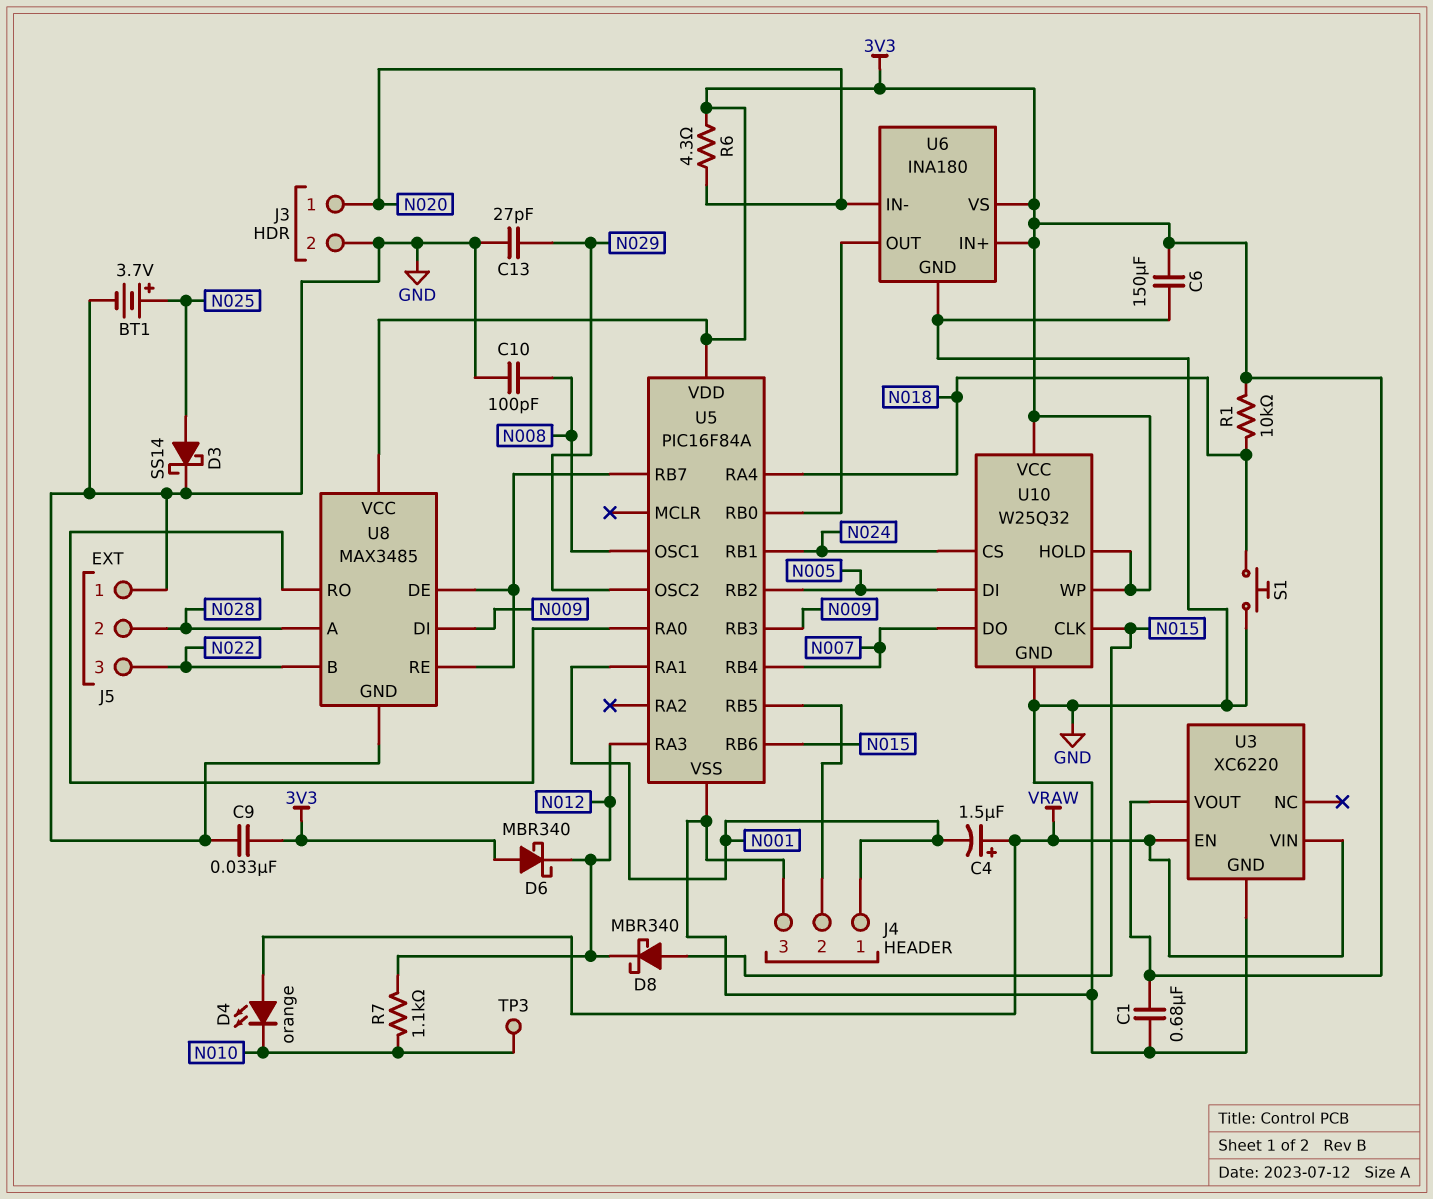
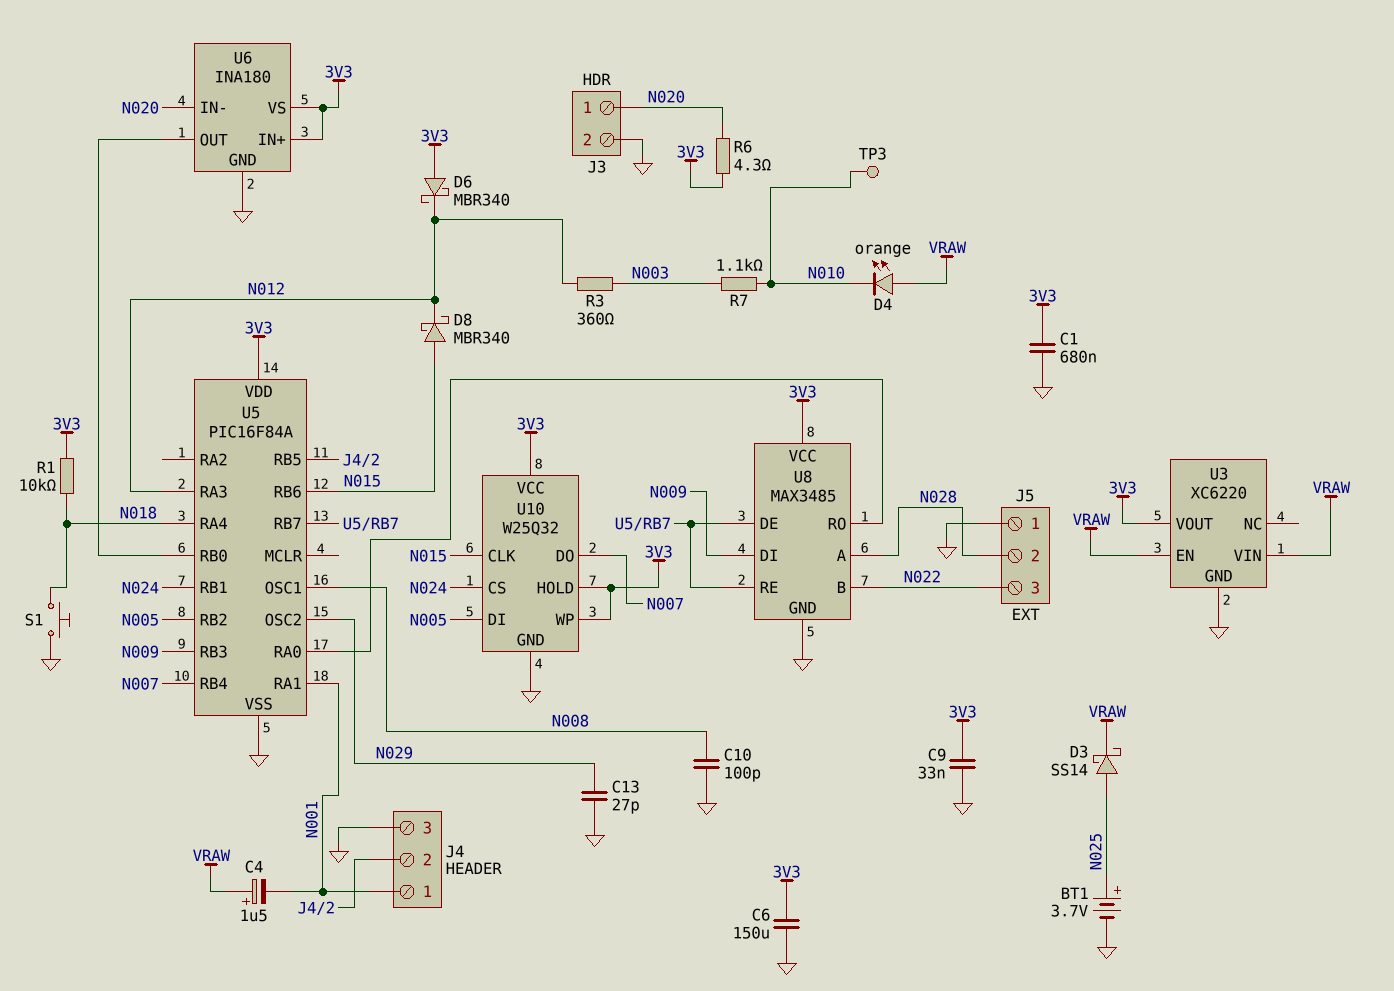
D3: schottky SS14 (A N025, K GND) -> schottky SS14 (A N025, K VRAW)
R3: none -> 360 (N003, N012)
R7: 1.1k (N010, N012) -> 1.1k (N003, N010)

